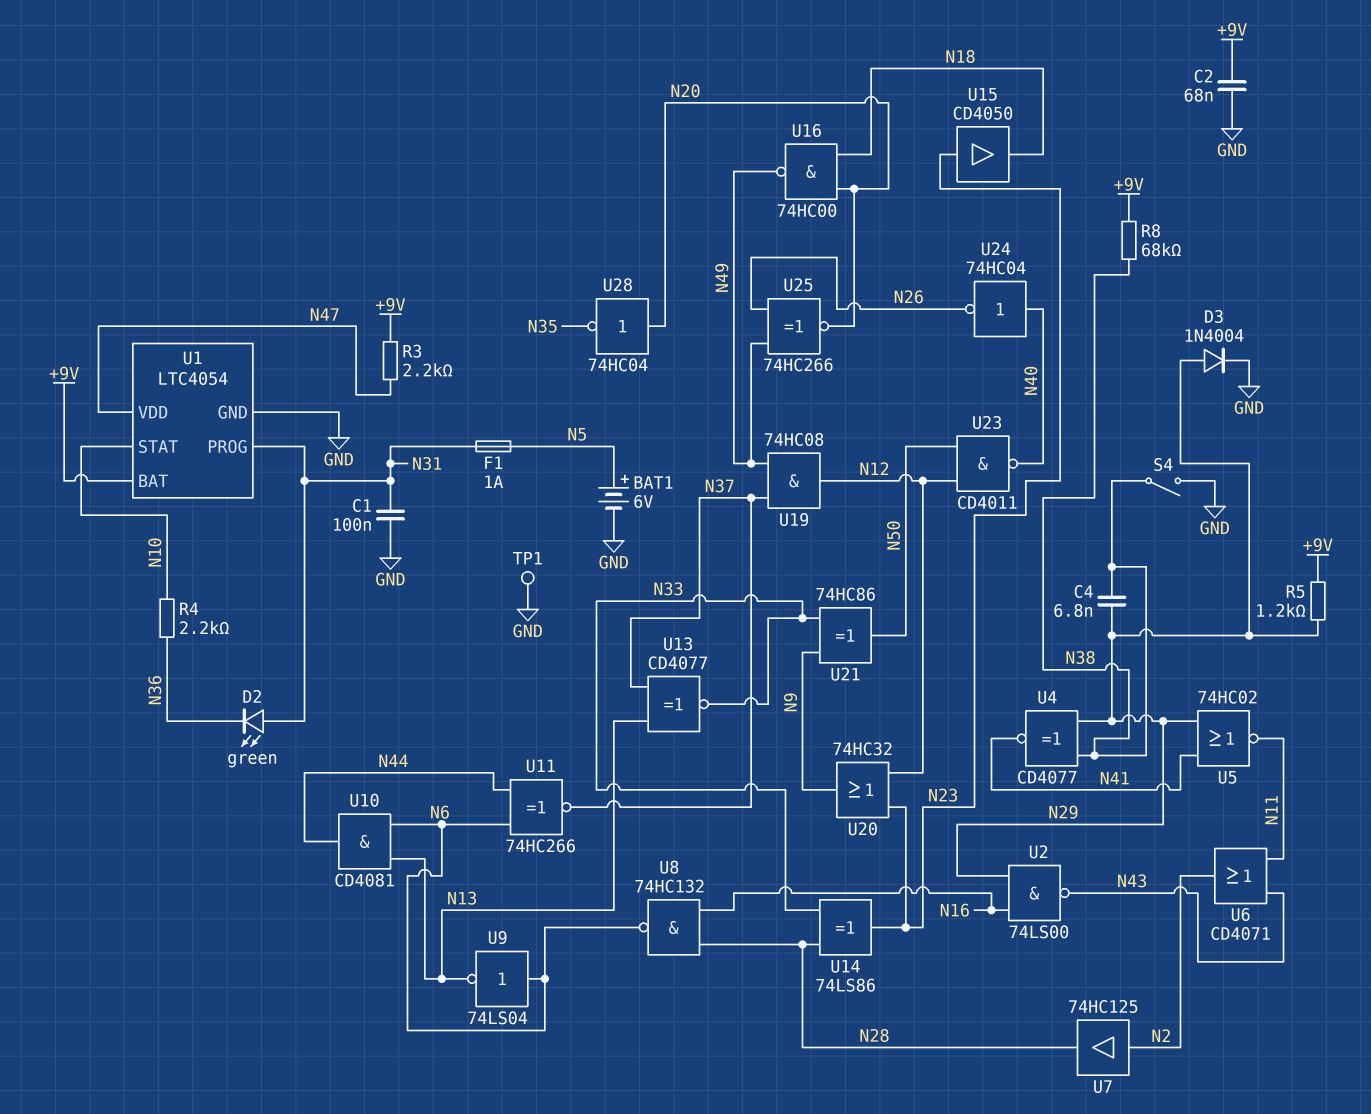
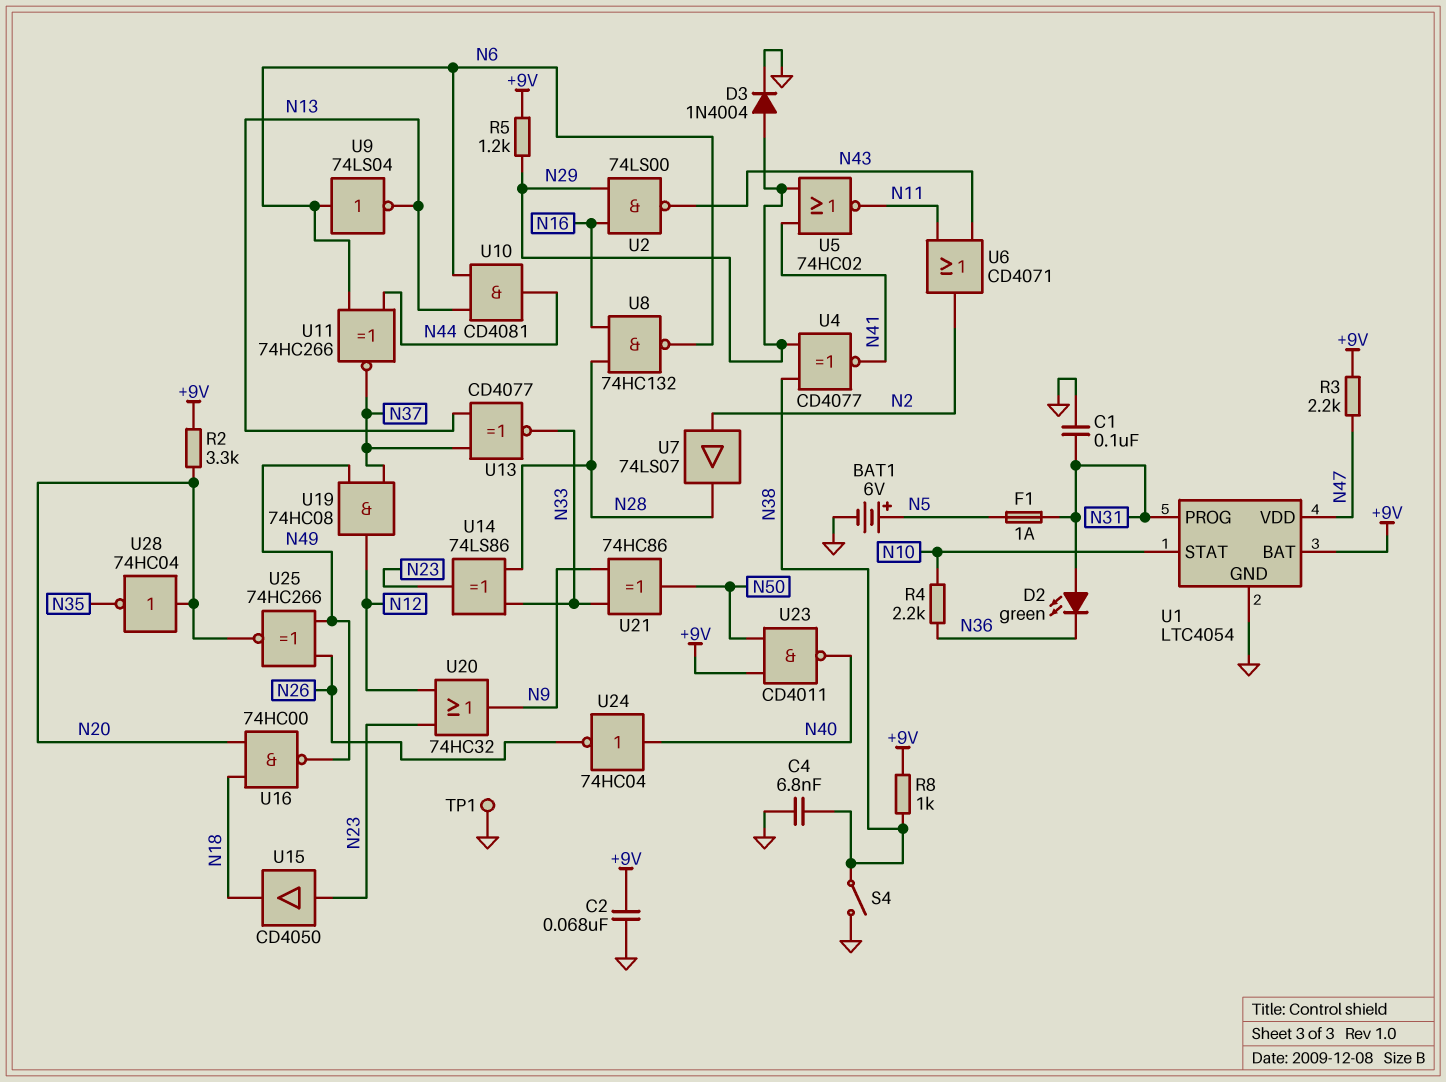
C4: 6.8nF (N29, N38) -> 6.8nF (GND, N38)
R2: none -> 3.3k (+9V, N20)
R8: 68k (+9V, N38) -> 1k (+9V, N38)
U7: buffer 74HC125 (in N2, out N28) -> buffer 74LS07 (in N2, out N28)
U23: NAND CD4011 (in N12, in N50, out N40) -> NAND CD4011 (in +9V, in N50, out N40)

